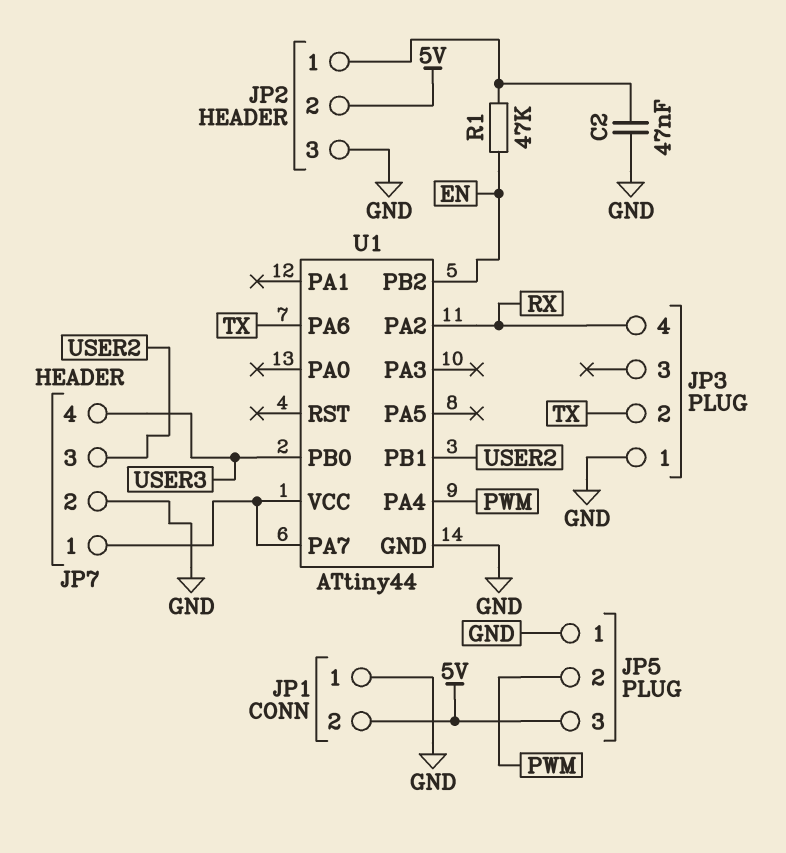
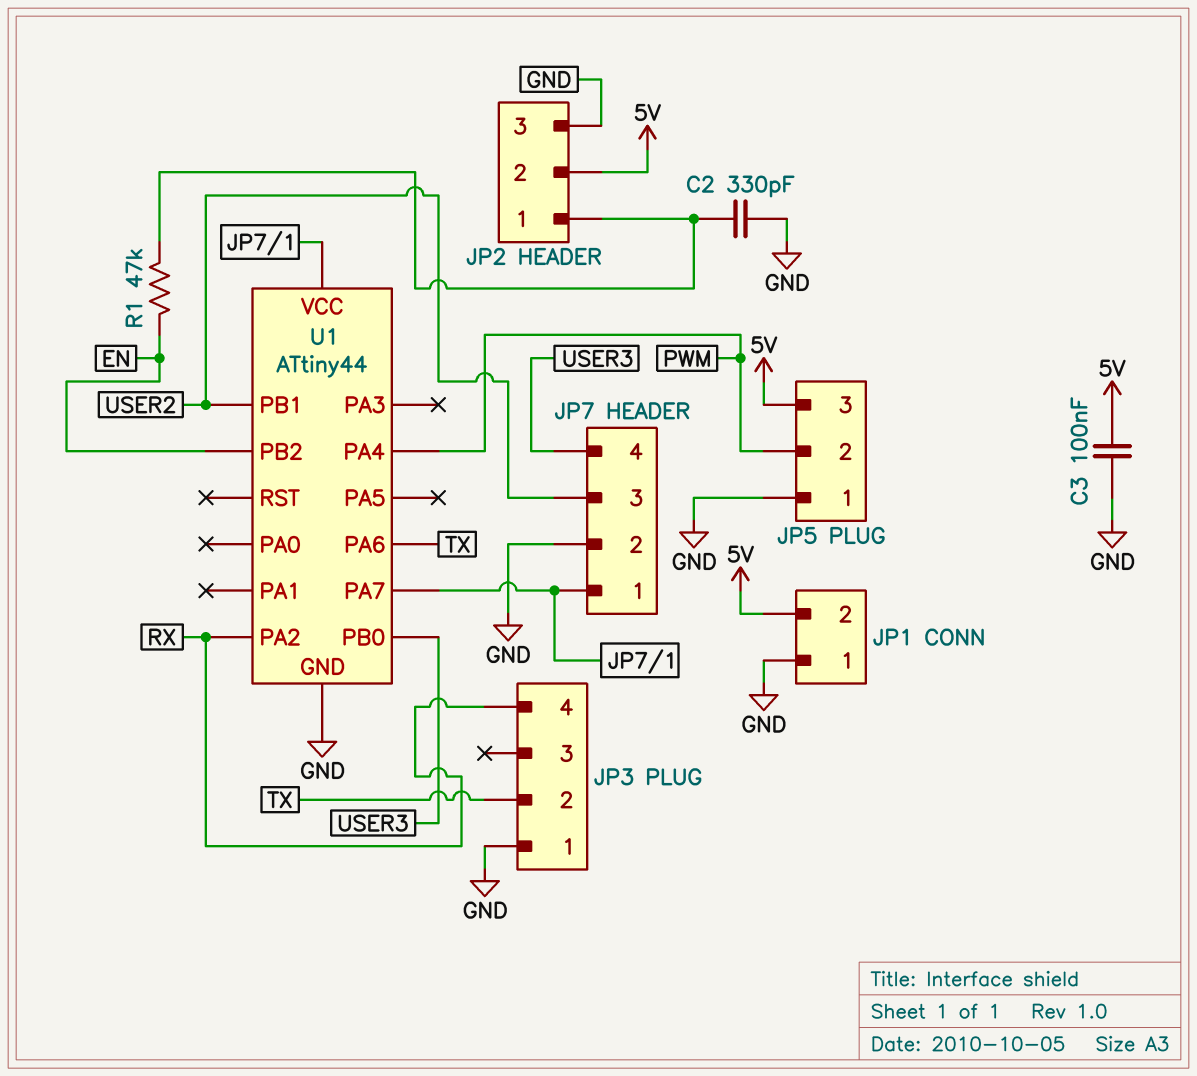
C2: 47nF (GND, JP2/1) -> 330pF (GND, JP2/1)
C3: none -> 100nF (5V, GND)

